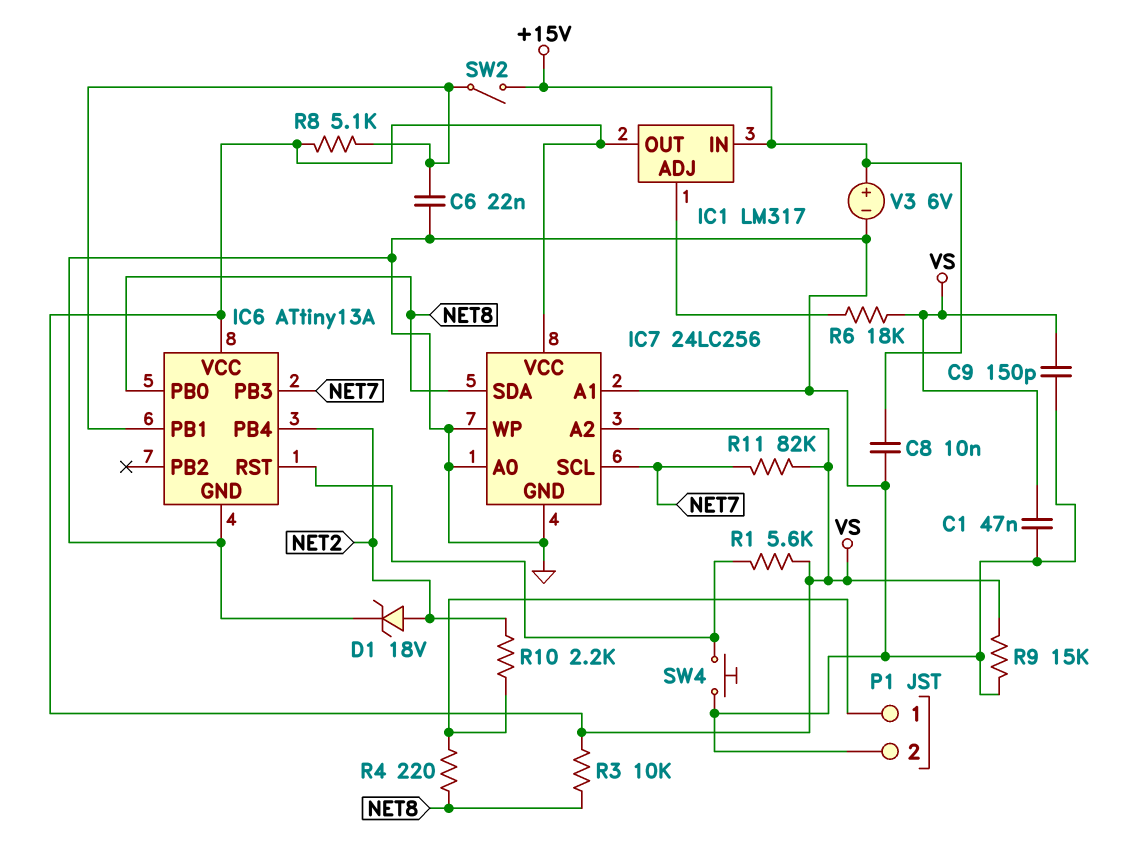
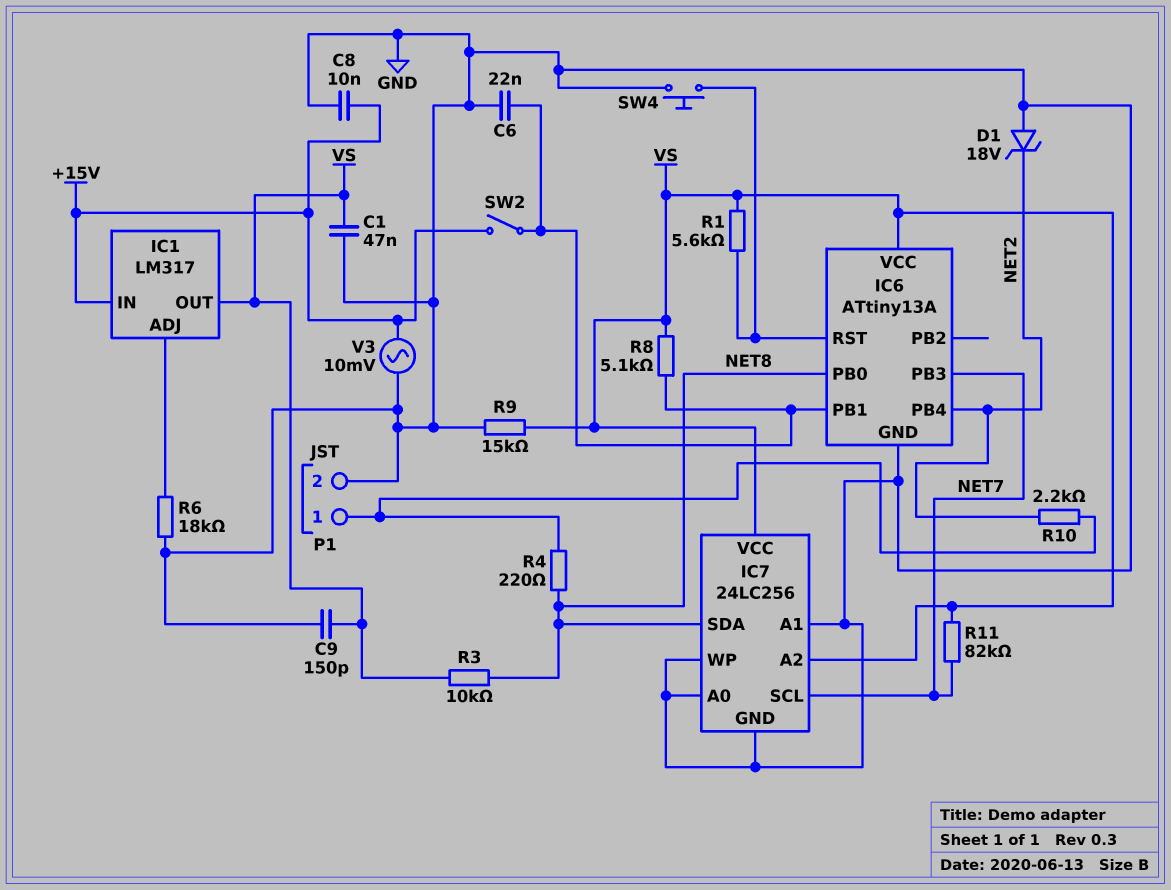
D1: zener 18V (A NET2, K GND) -> zener 18V (A GND, K NET2)
R6: 18k (IC1/ADJ, VS) -> 18k (GND, IC1/ADJ)
V3: 6V (plus +15V, minus GND) -> AC 10mV (+15V, GND)

